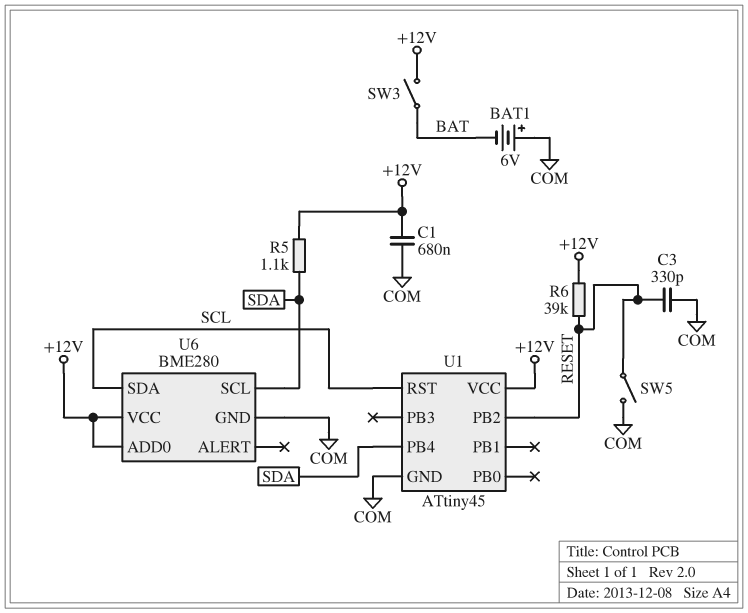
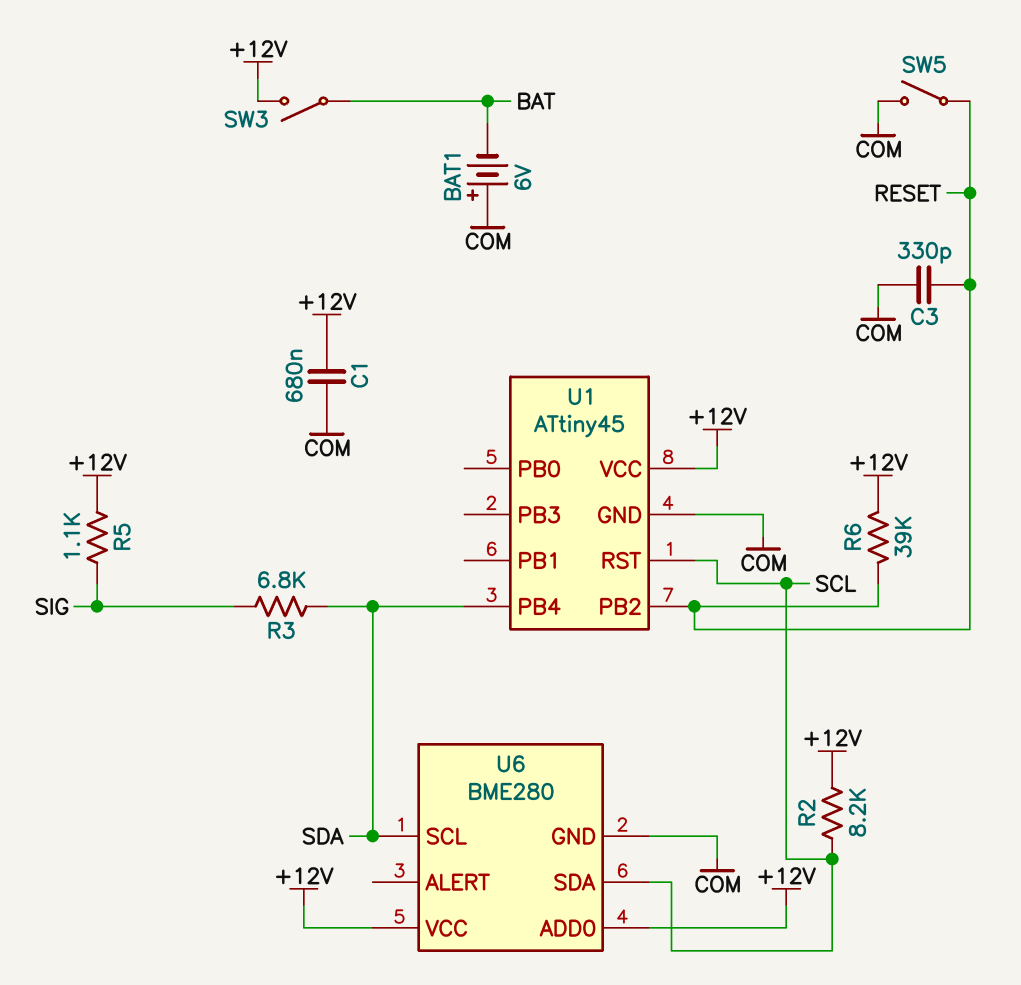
R2: none -> 8.2k (+12V, SCL)
R3: none -> 6.8k (SDA, SIG)
R5: 1.1k (+12V, SDA) -> 1.1k (+12V, SIG)

